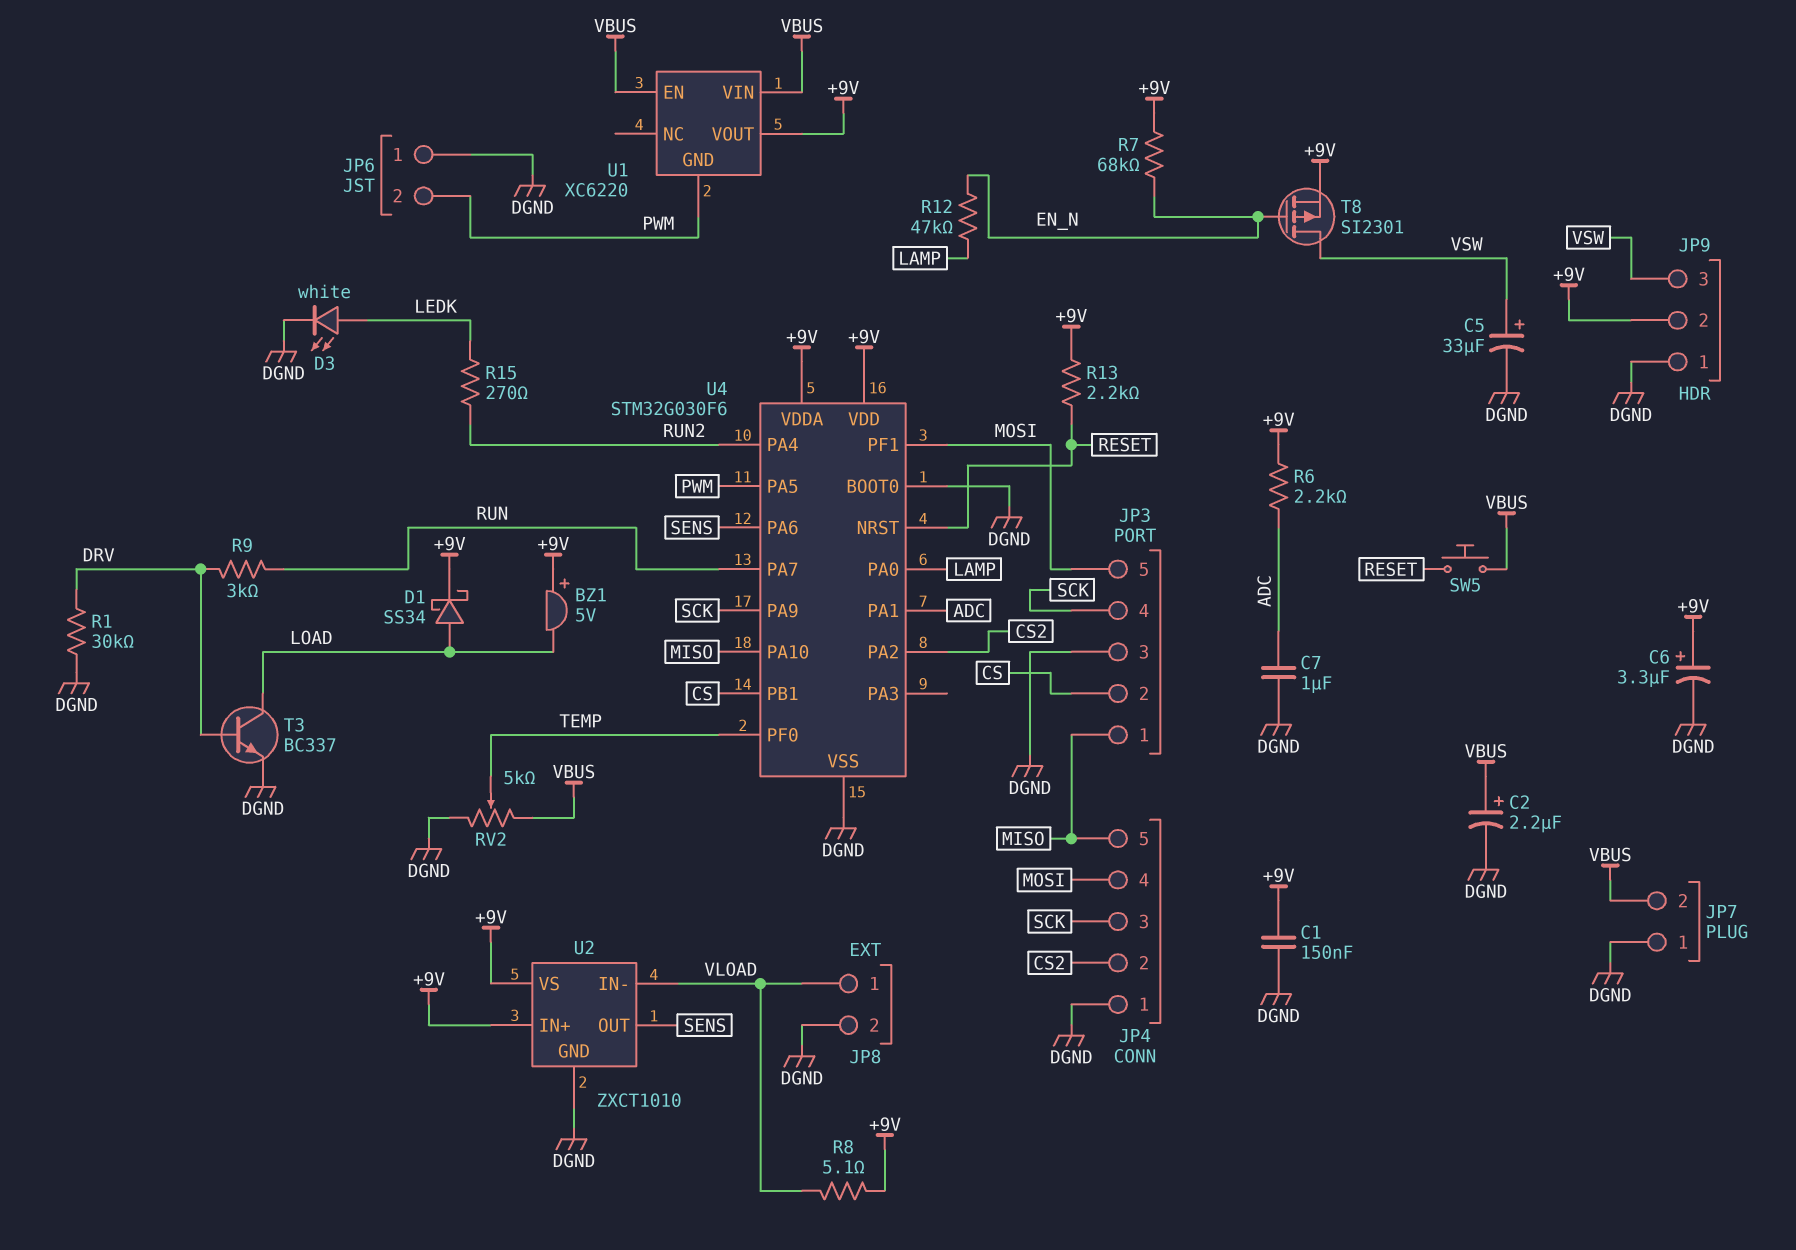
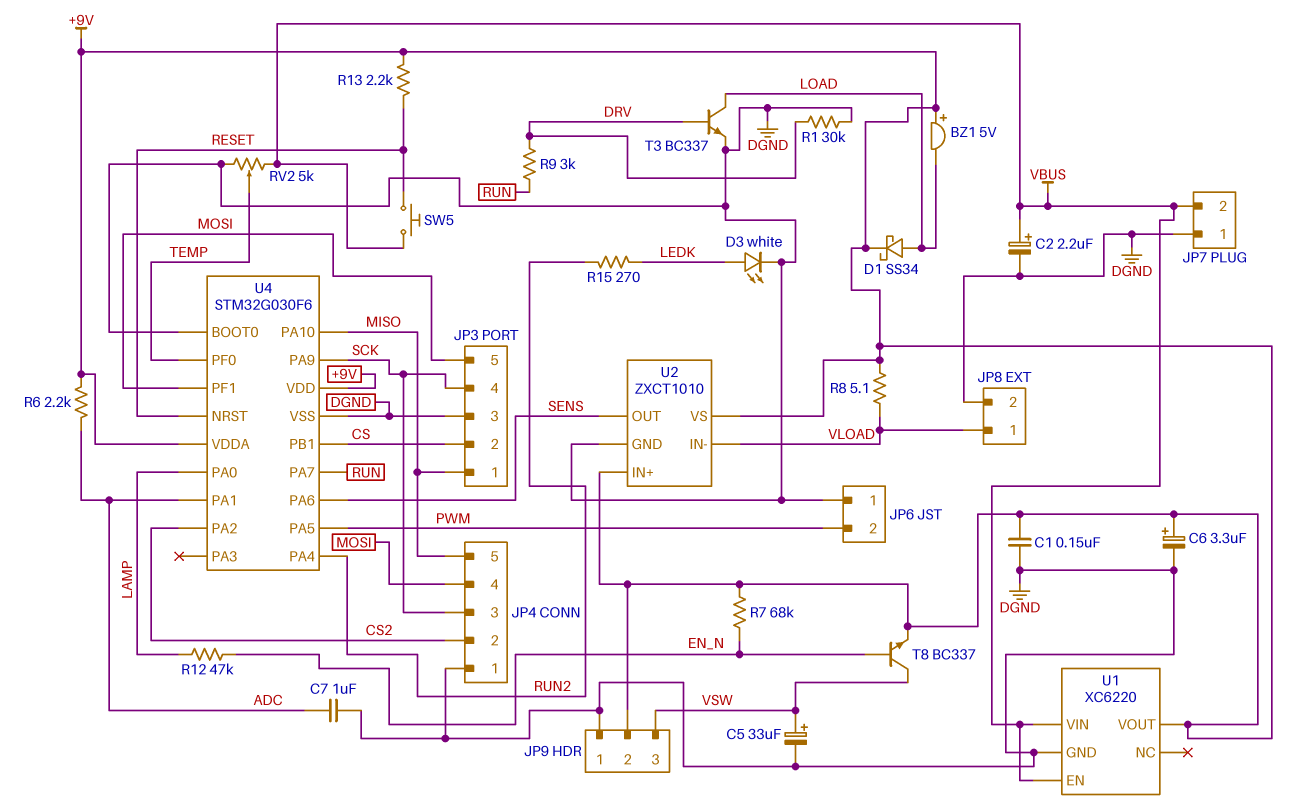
T8: PMOS SI2301 (G EN_N, D VSW, S +9V) -> NPN BC337 (B EN_N, C VSW, E +9V)
U1 pin GND: PWM -> DGND

